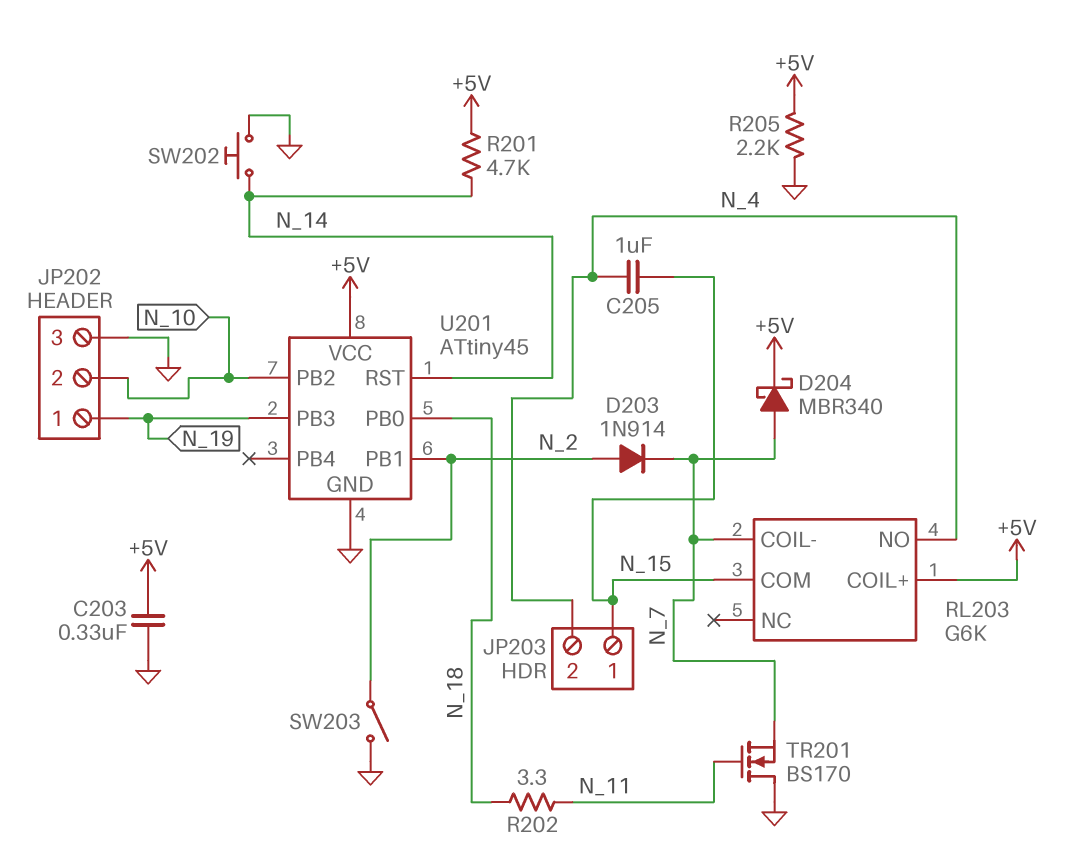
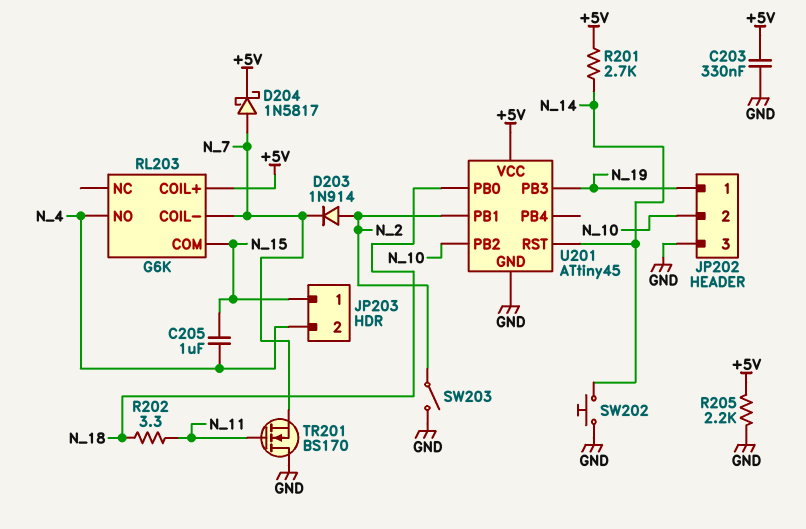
D204: schottky MBR340 (A N_7, K +5V) -> schottky 1N5817 (A N_7, K +5V)
R201: 4.7k (+5V, N_14) -> 2.7k (+5V, N_14)

